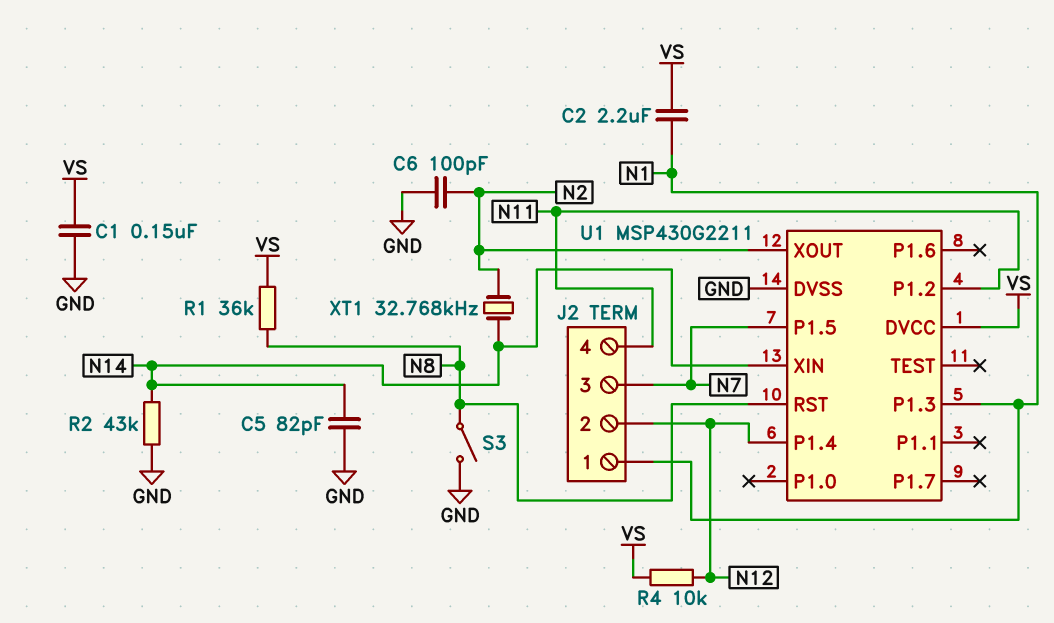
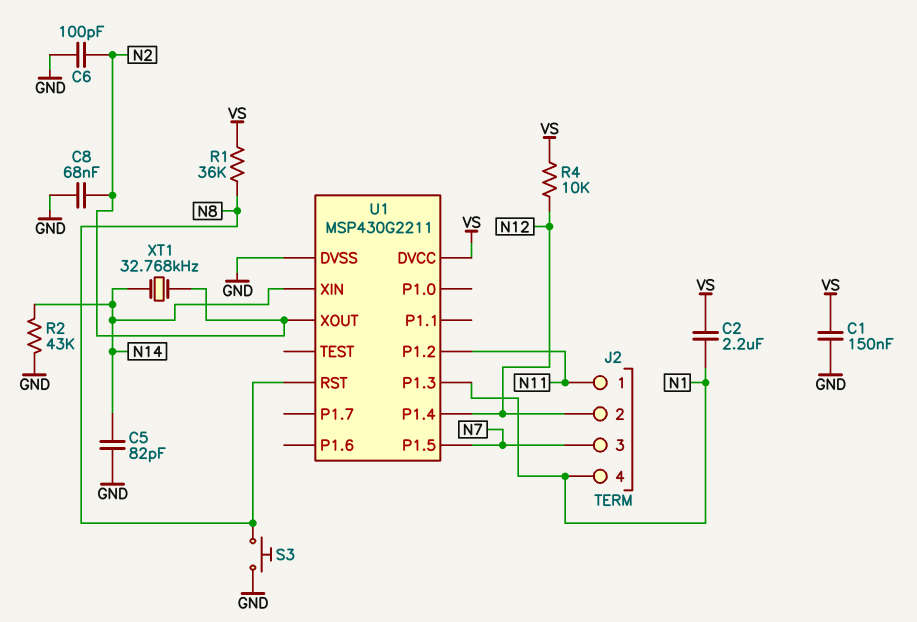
C8: none -> 68nF (GND, N2)
J2 pin 1: N1 -> N11
J2 pin 4: N11 -> N1
S3: switch (GND, N8) -> button (GND, N8)

